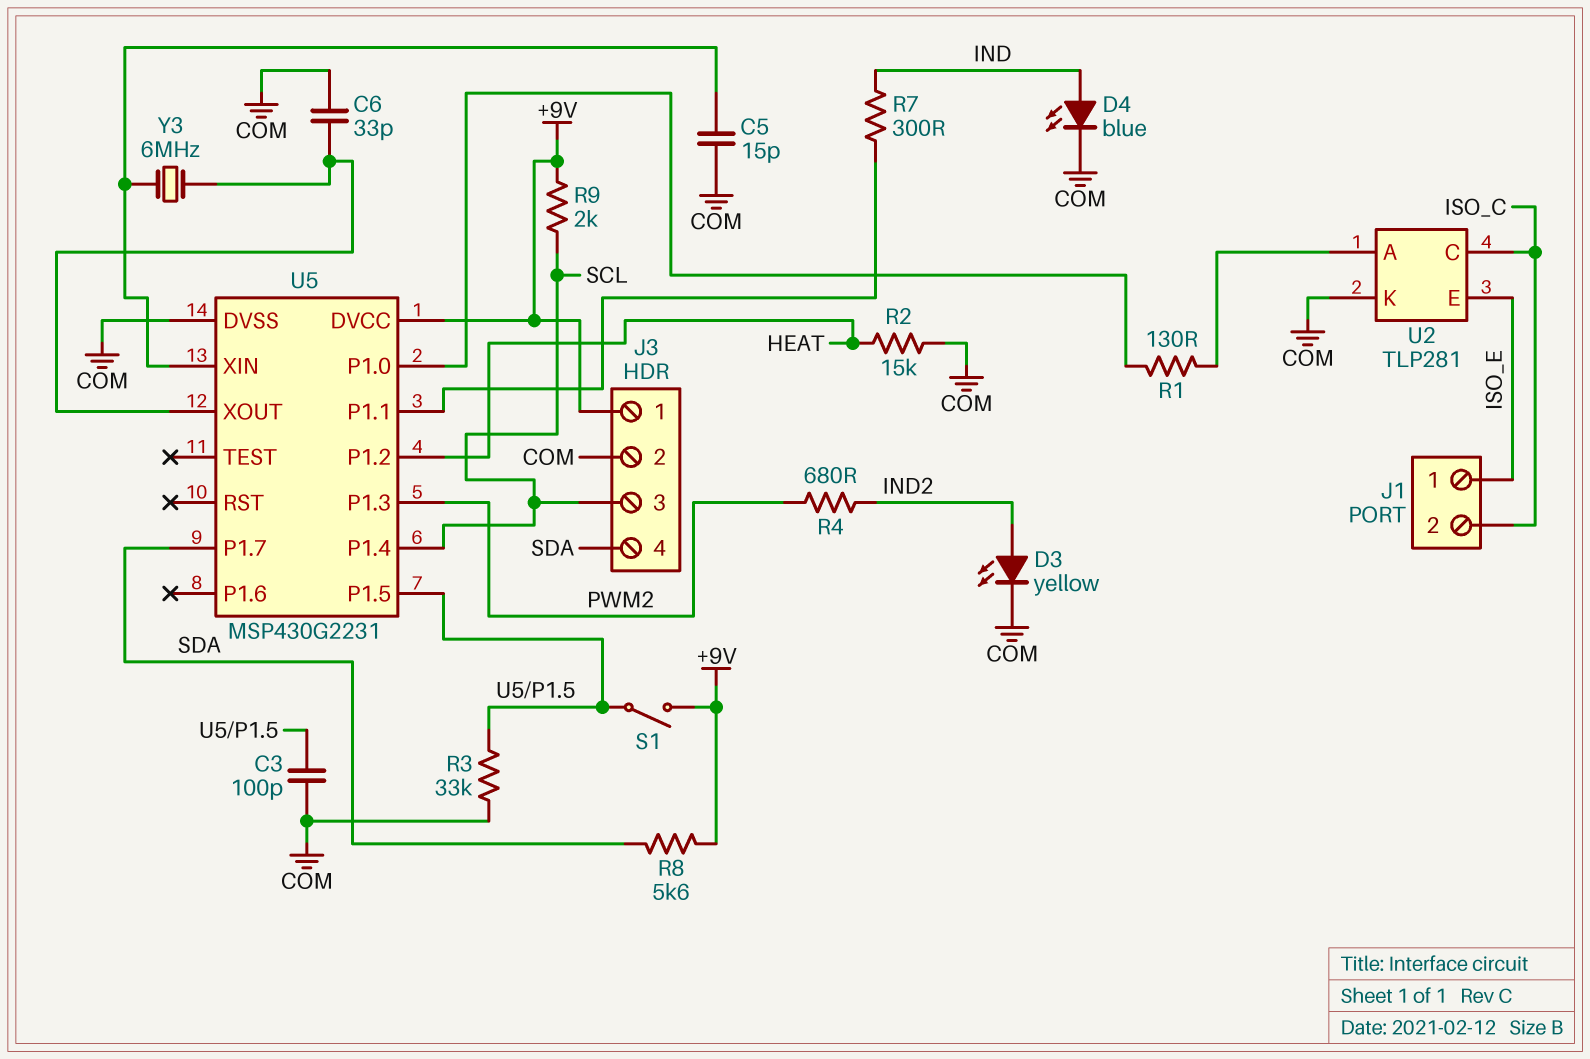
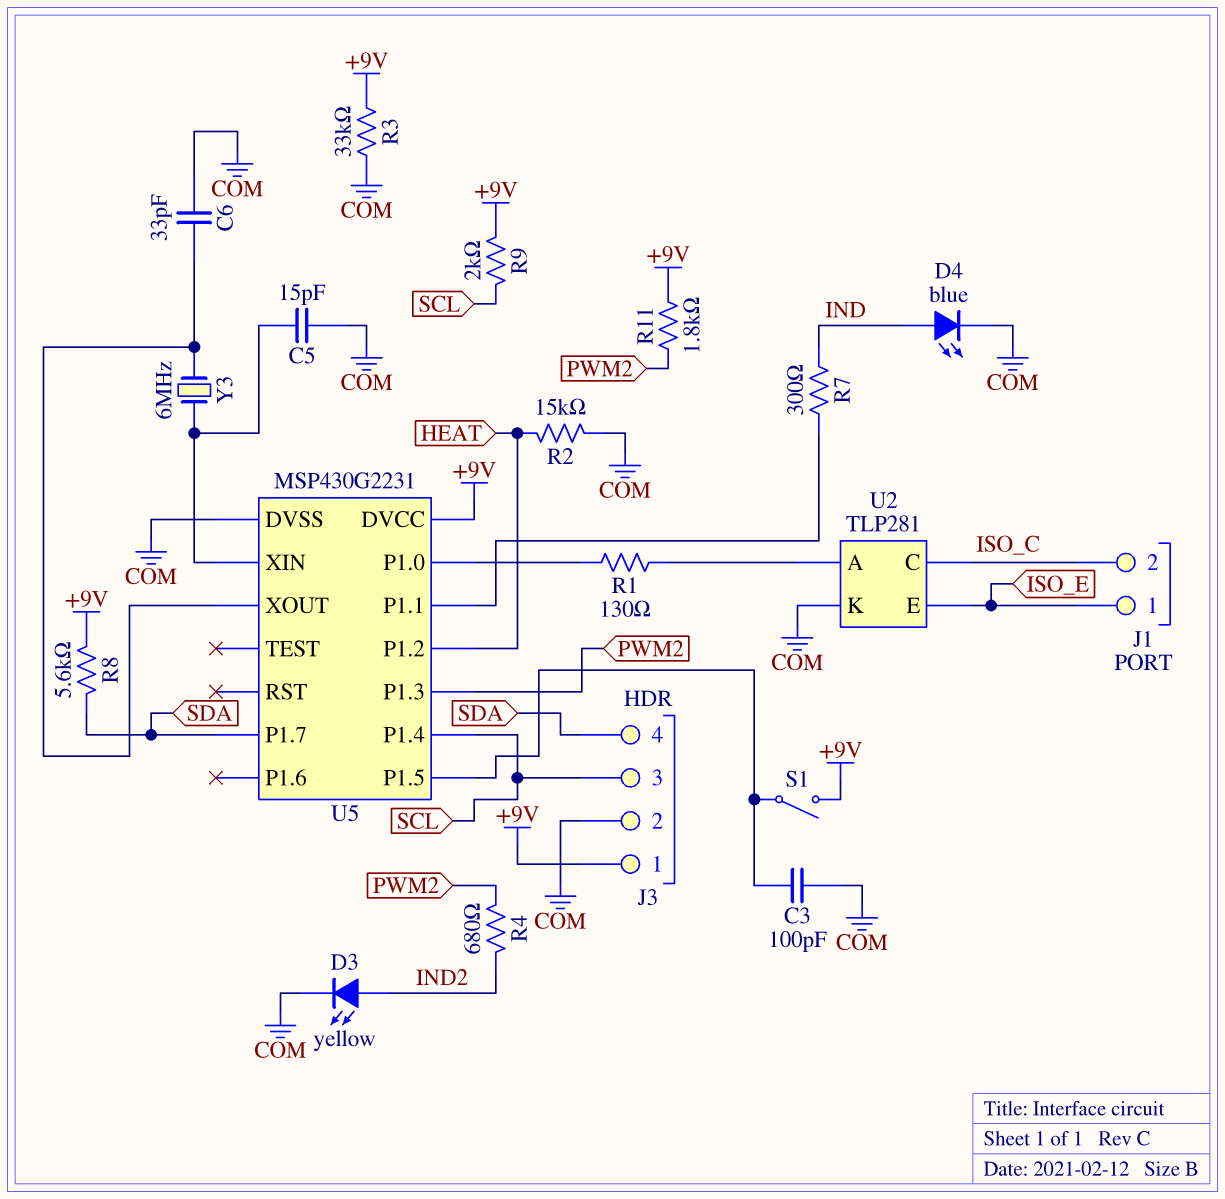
R3: 33k (COM, U5/P1.5) -> 33k (+9V, COM)
R11: none -> 1.8k (+9V, PWM2)

